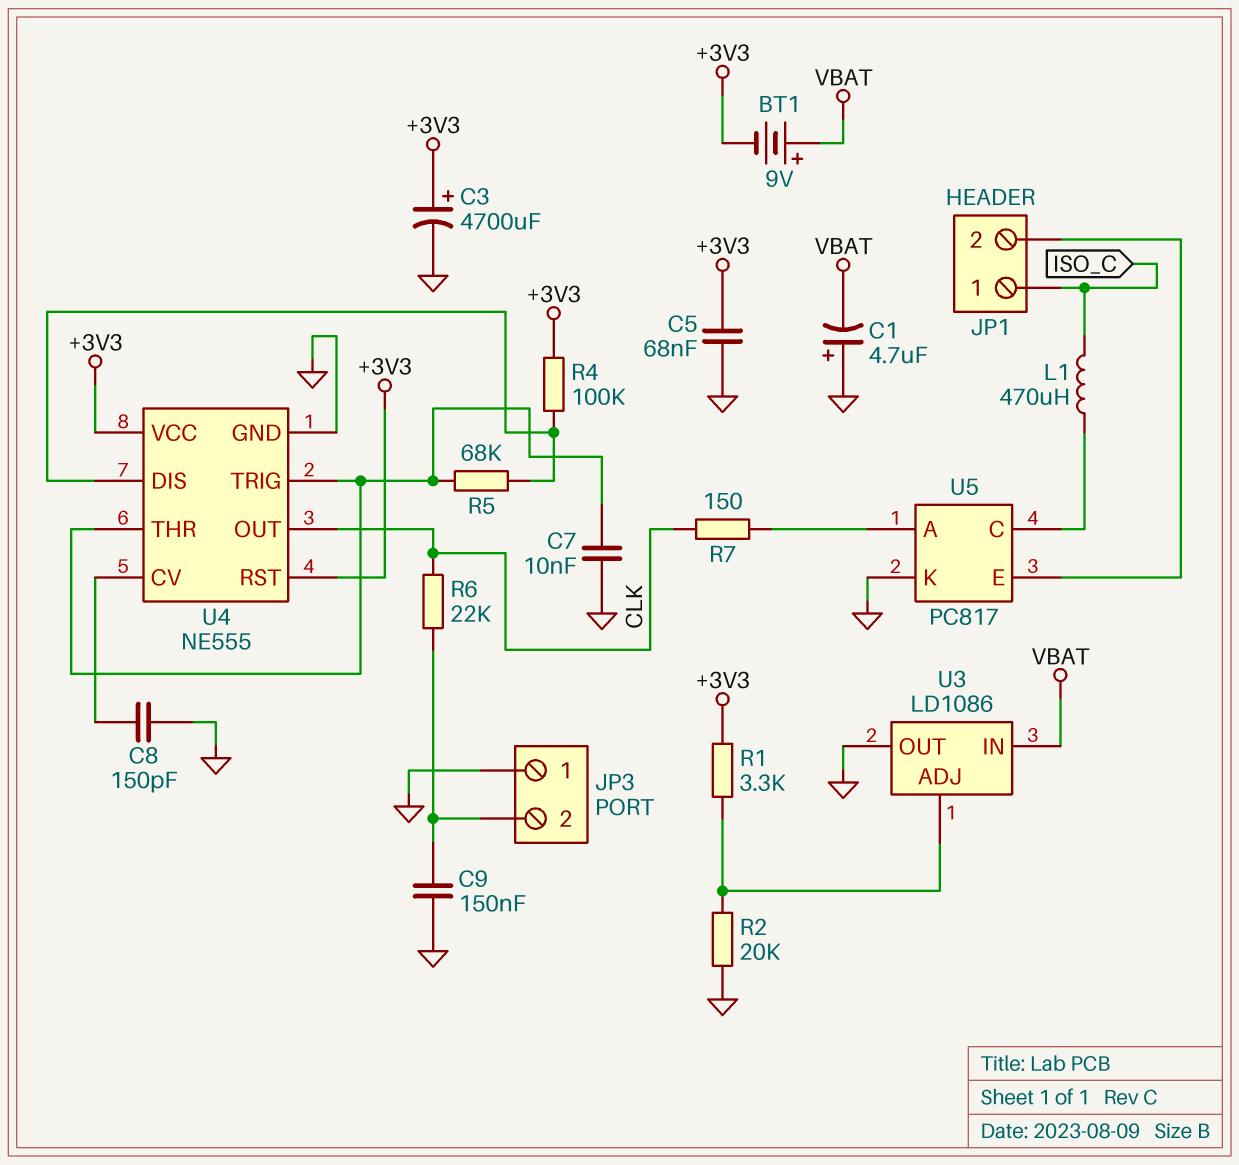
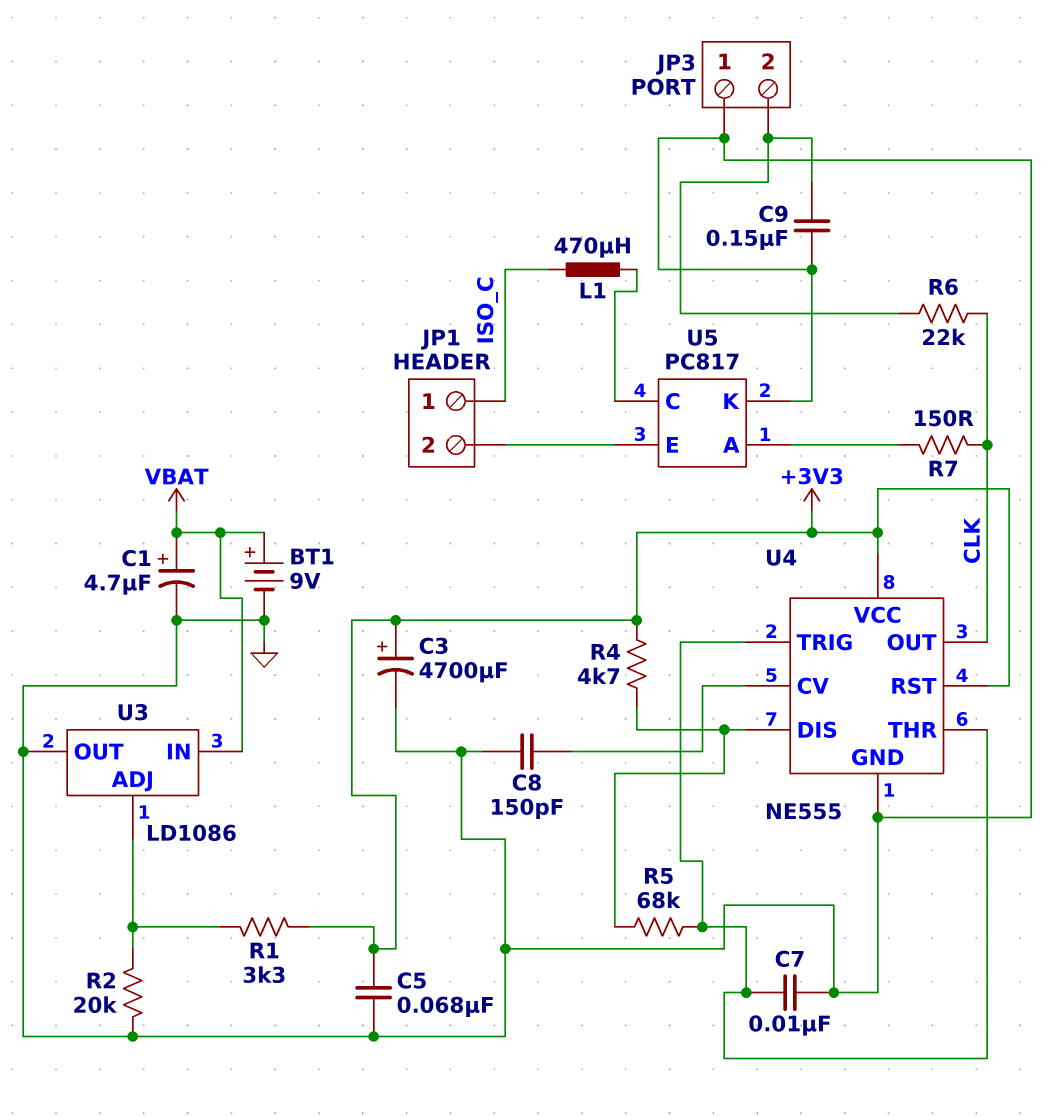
BT1: 9V (plus VBAT, minus +3V3) -> 9V (plus VBAT, minus GND)
C1: 4.7uF (plus GND, minus VBAT) -> 4.7uF (plus VBAT, minus GND)
R4: 100k (+3V3, U4/DIS) -> 4.7k (+3V3, U4/DIS)

